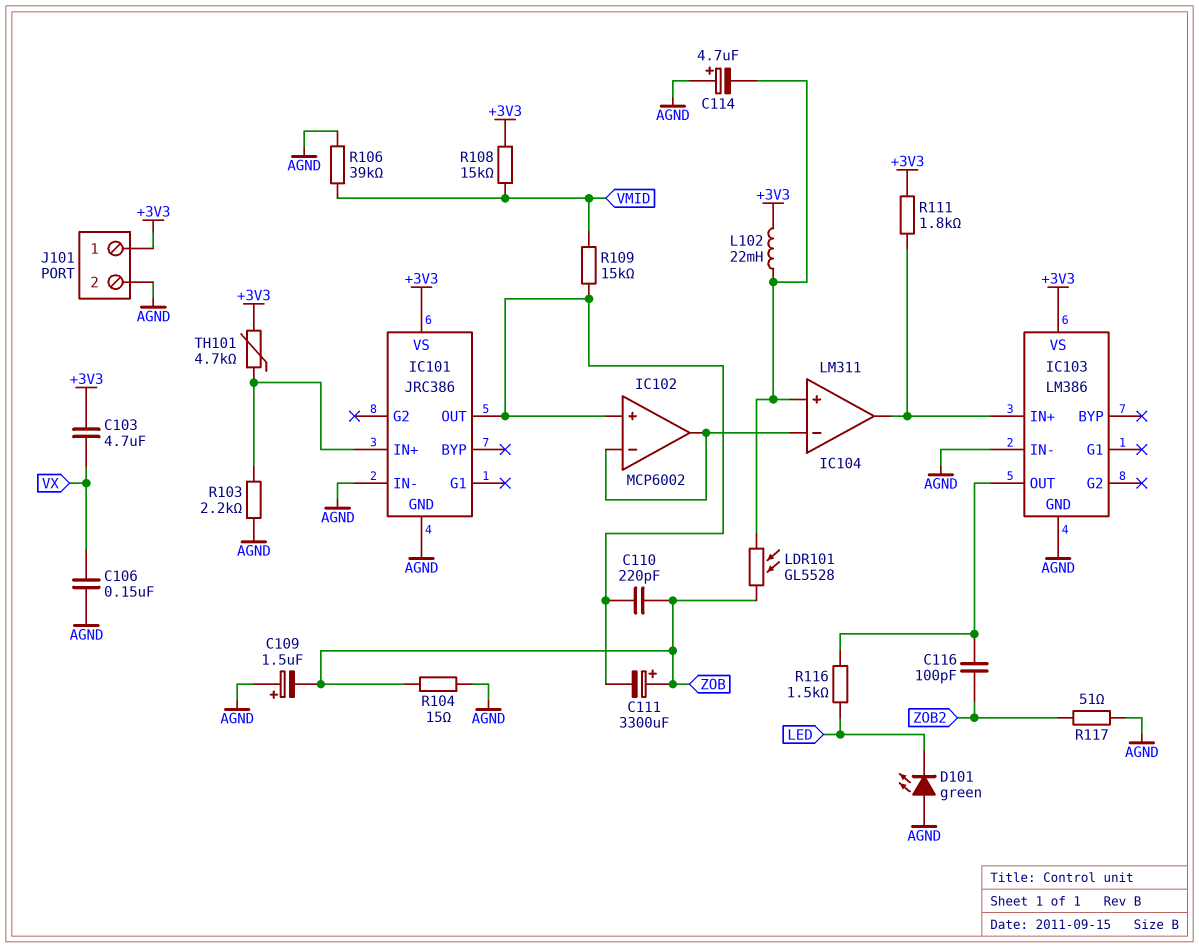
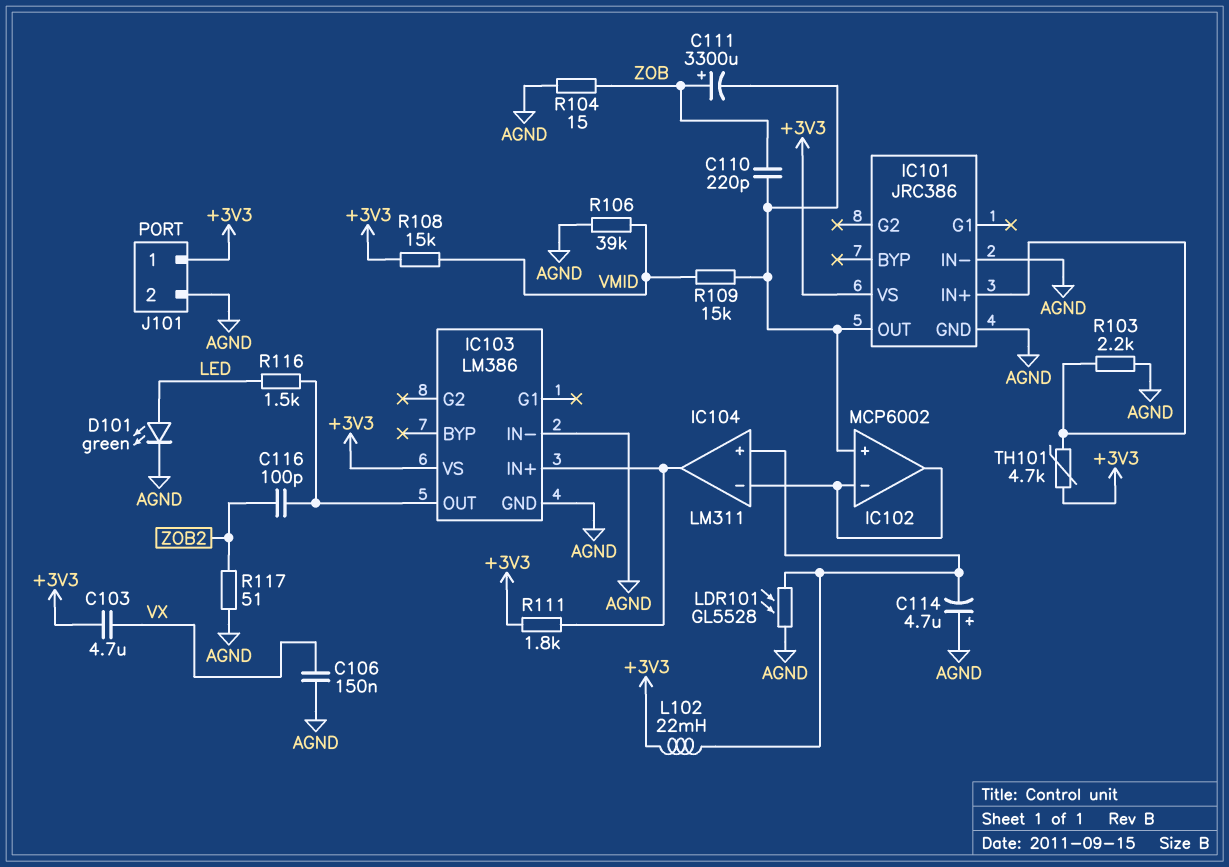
C109: 1.5uF (plus AGND, minus ZOB) -> none
D101: LED green (A AGND, K LED) -> LED green (A LED, K AGND)
LDR101: GL5528 (IC104/in+, ZOB) -> GL5528 (AGND, IC104/in+)

